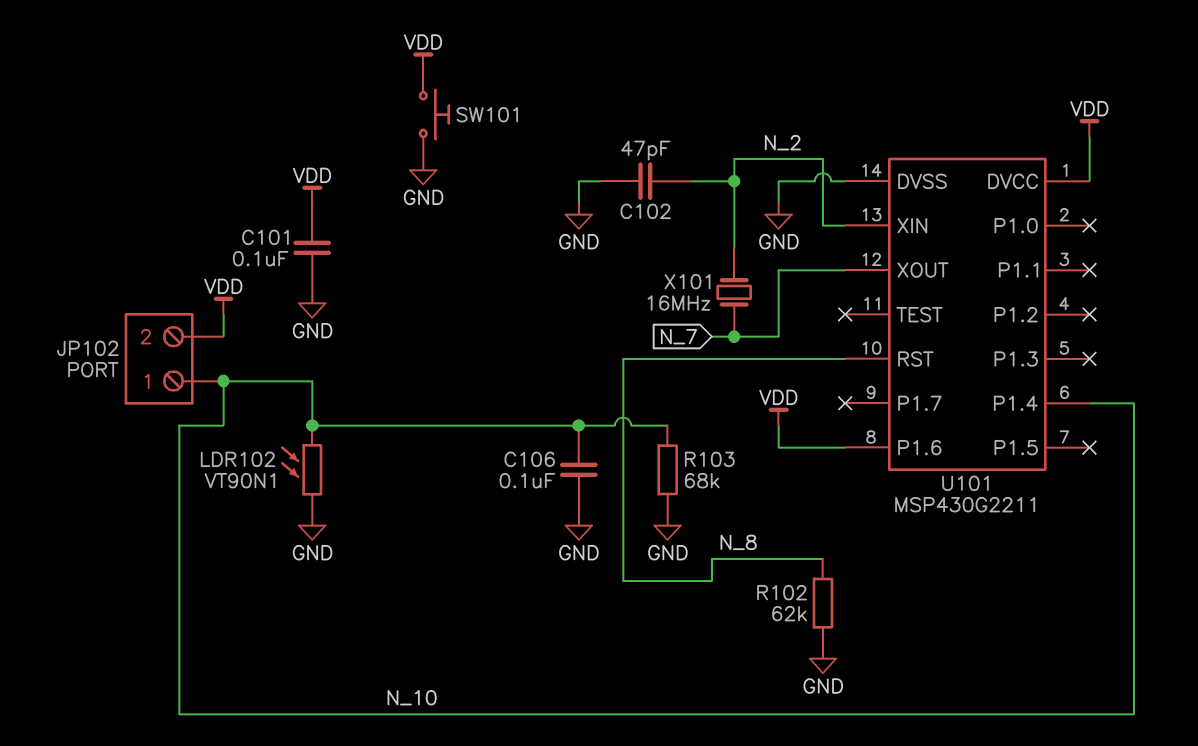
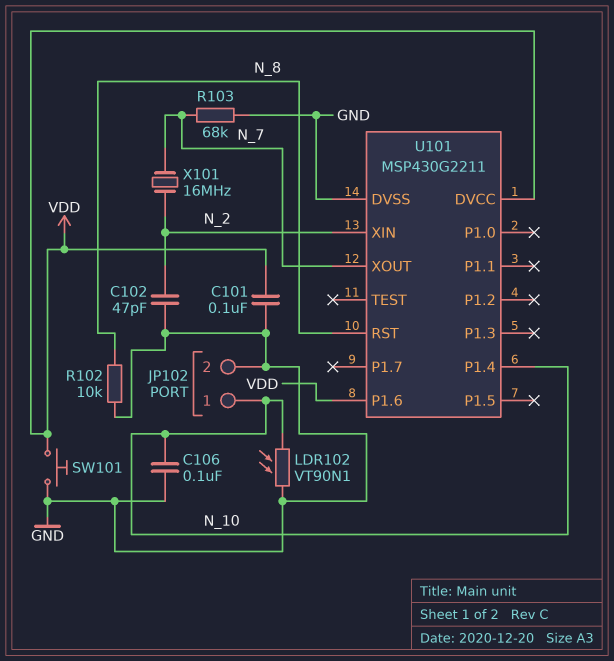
JP102 pin 2: VDD -> GND
R102: 62k (GND, N_8) -> 10k (GND, N_8)
R103: 68k (GND, N_10) -> 68k (GND, N_7)

